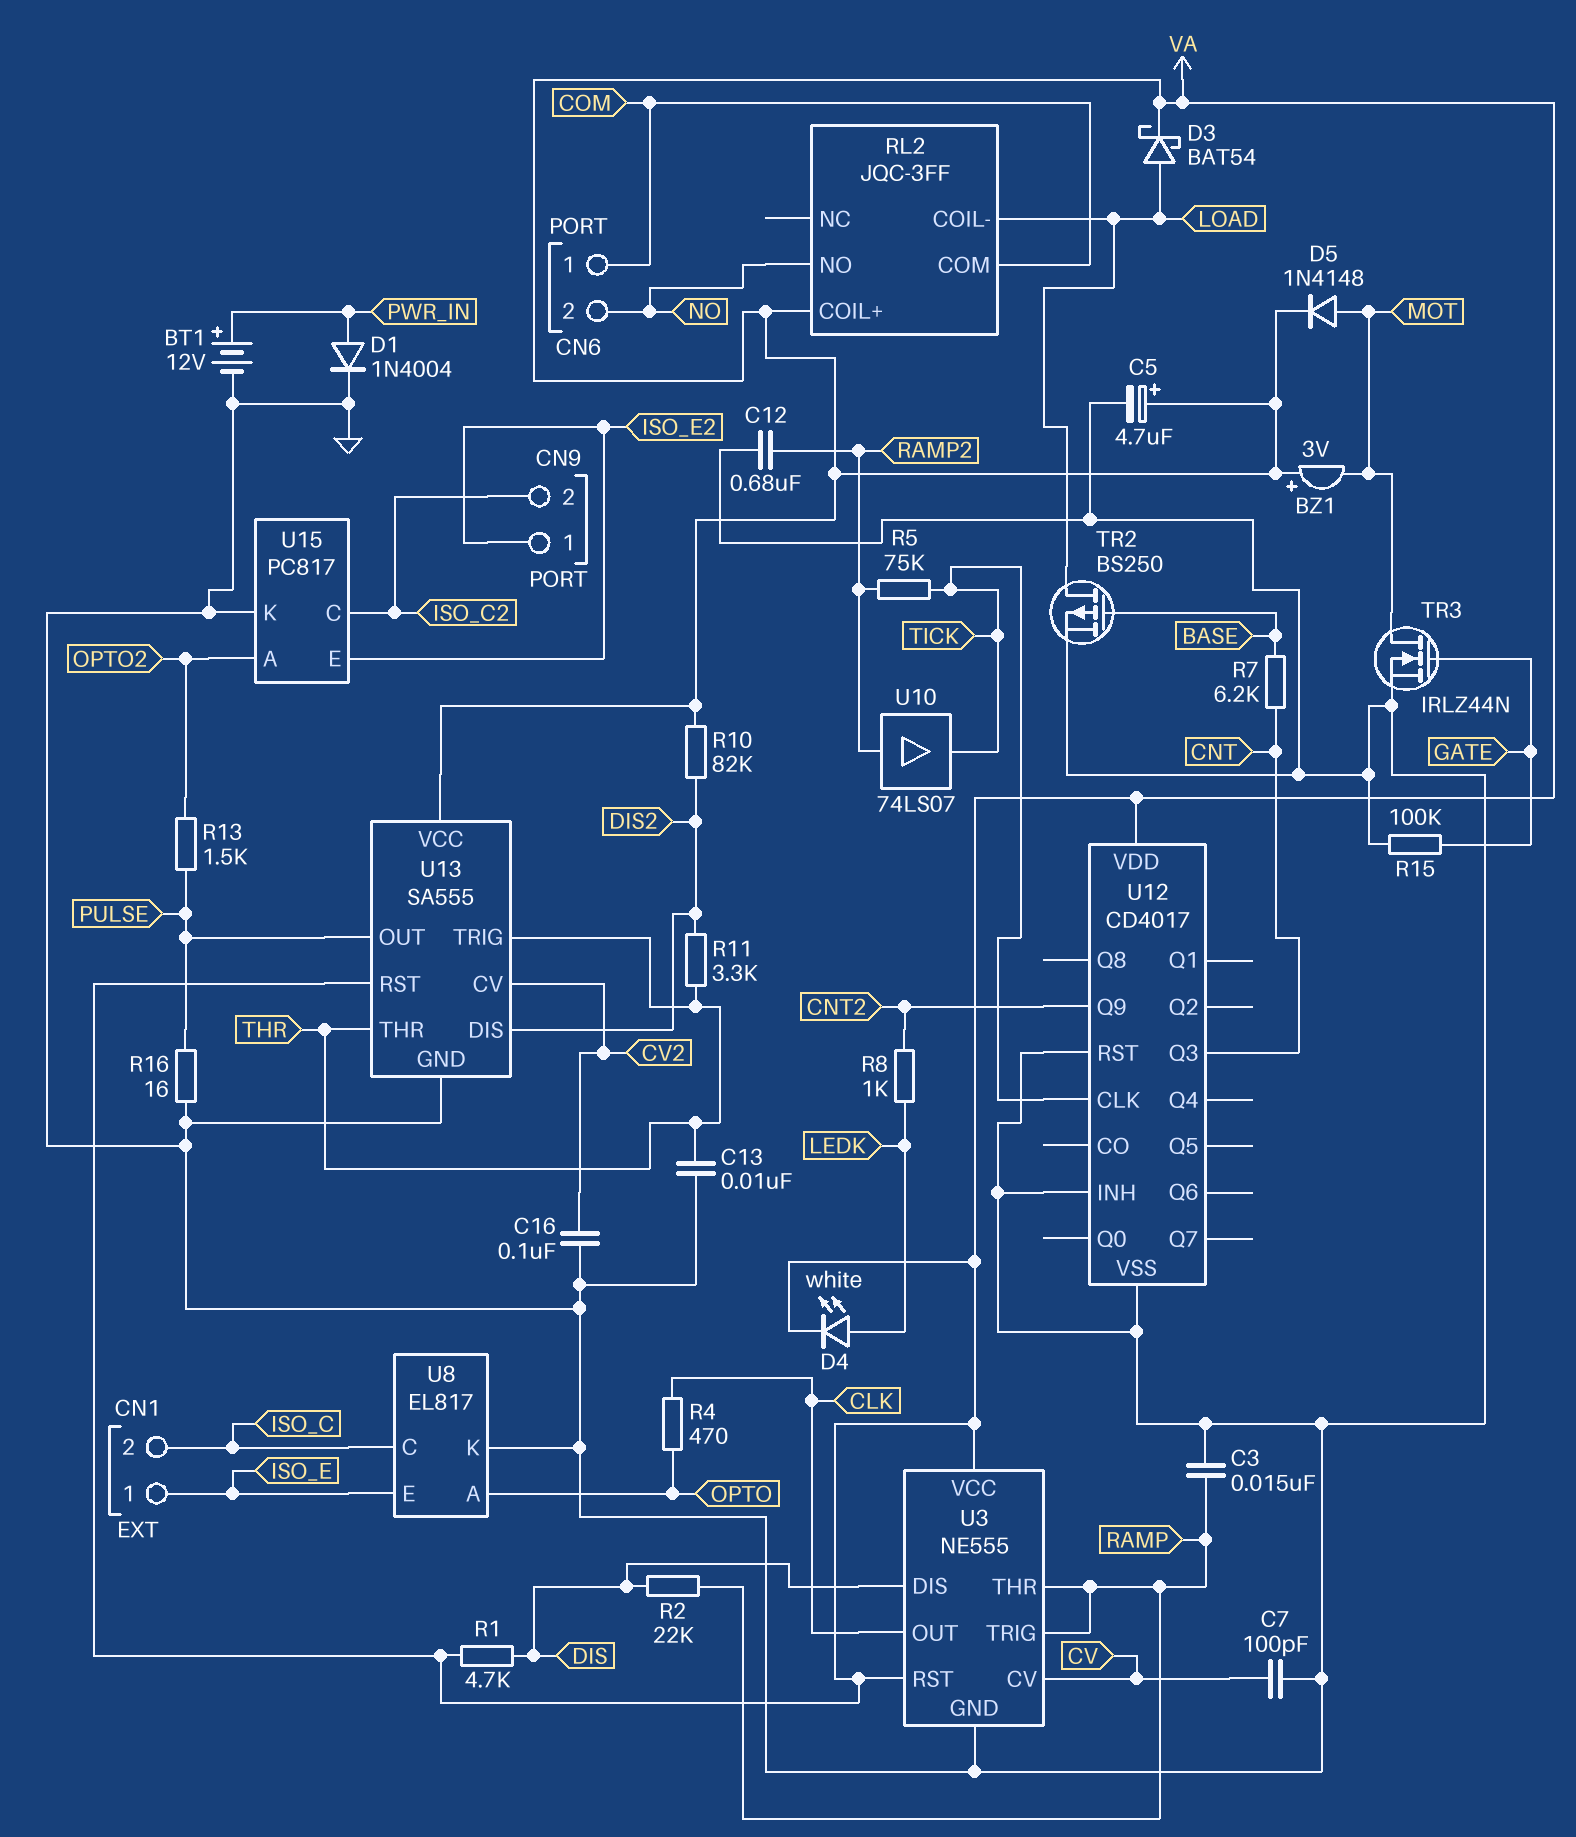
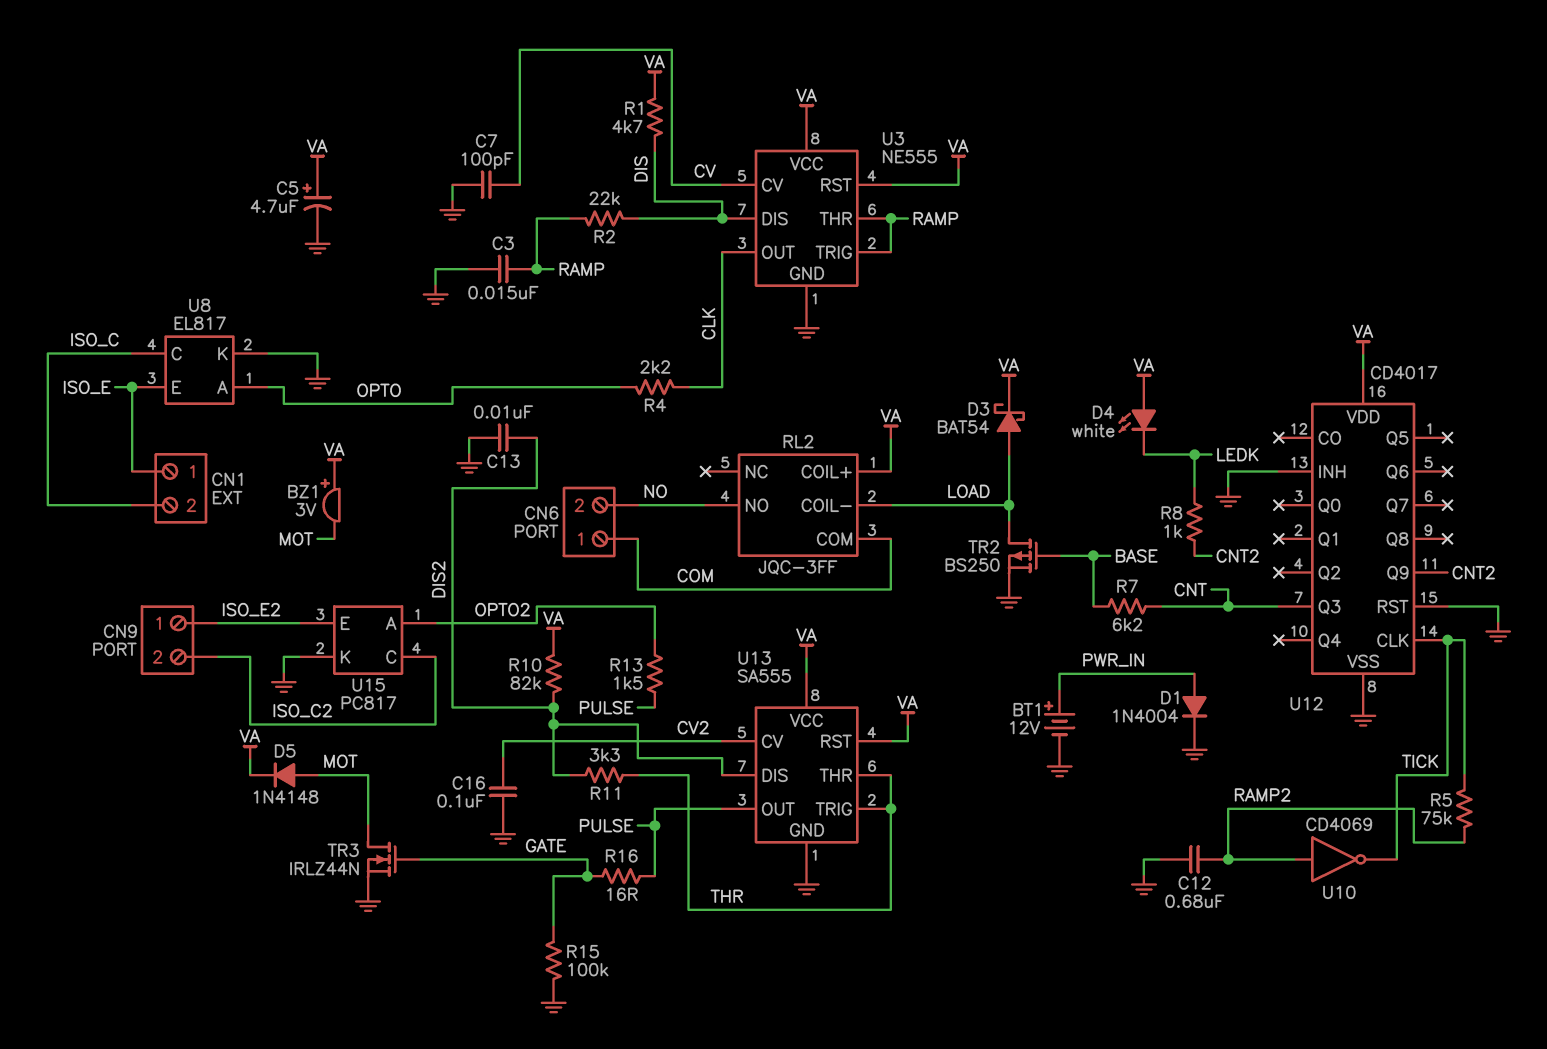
C13: 10nF (GND, THR) -> 10nF (DIS2, GND)
D4: LED white (A LEDK, K VA) -> LED white (A VA, K LEDK)
R4: 470 (CLK, OPTO) -> 2.2k (CLK, OPTO)
R16: 16 (GND, PULSE) -> 16 (GATE, PULSE)
U10: buffer 74LS07 (in RAMP2, out TICK) -> NOT CD4069 (in RAMP2, out TICK)

